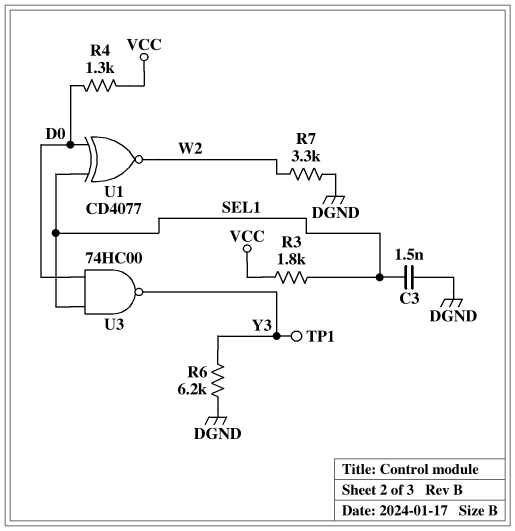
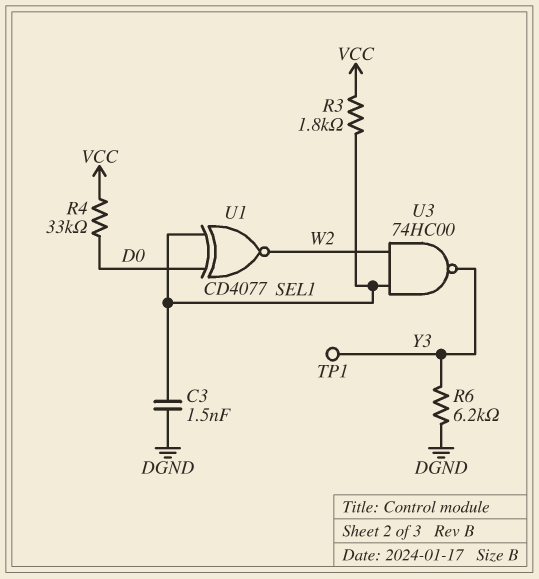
R4: 1.3k (D0, VCC) -> 33k (D0, VCC)
R7: 3.3k (DGND, W2) -> none
U3: NAND 74HC00 (in D0, in SEL1, out Y3) -> NAND 74HC00 (in SEL1, in W2, out Y3)

